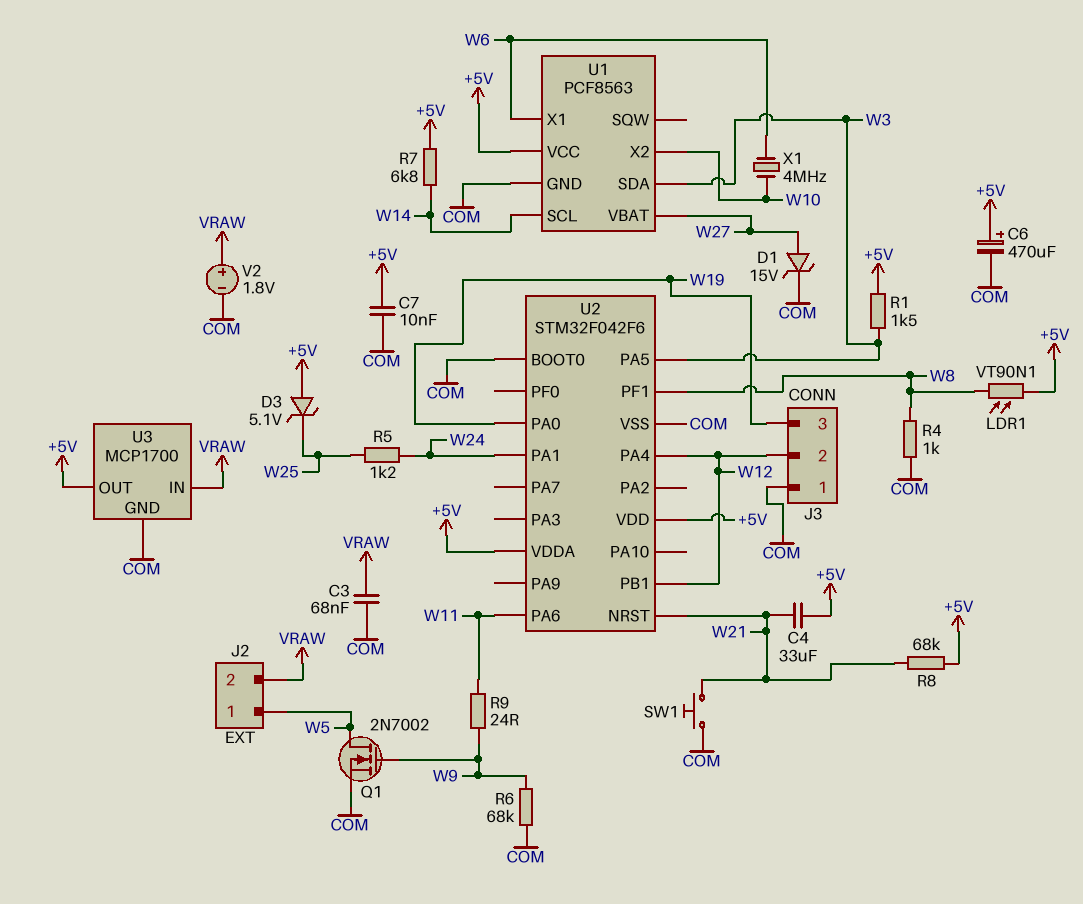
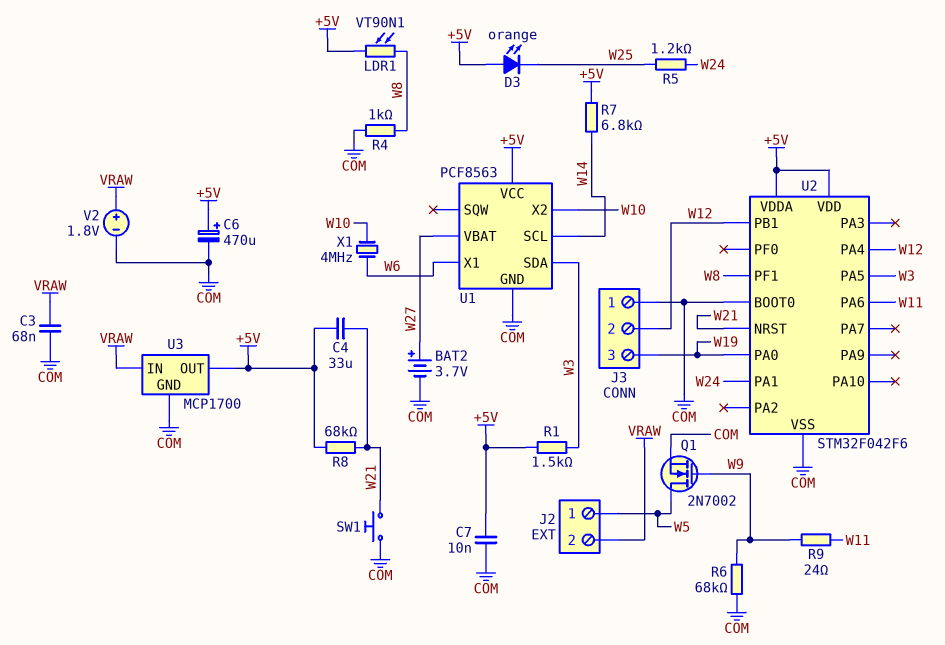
BAT2: none -> 3.7V (plus W27, minus COM)
D1: zener 15V (A W27, K COM) -> none
D3: zener 5.1V (A +5V, K W25) -> LED orange (A +5V, K W25)

